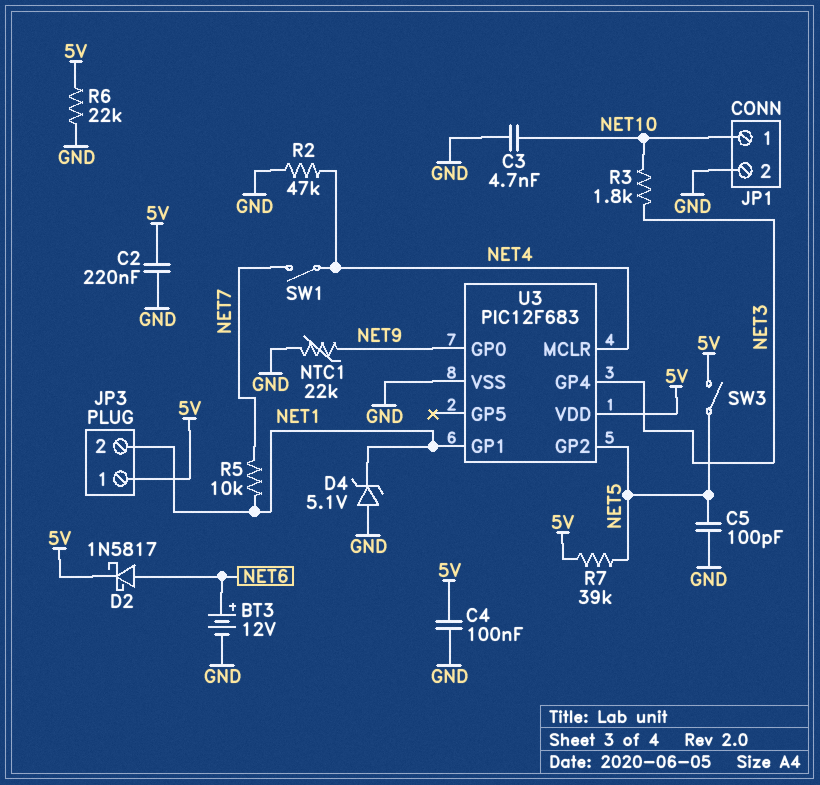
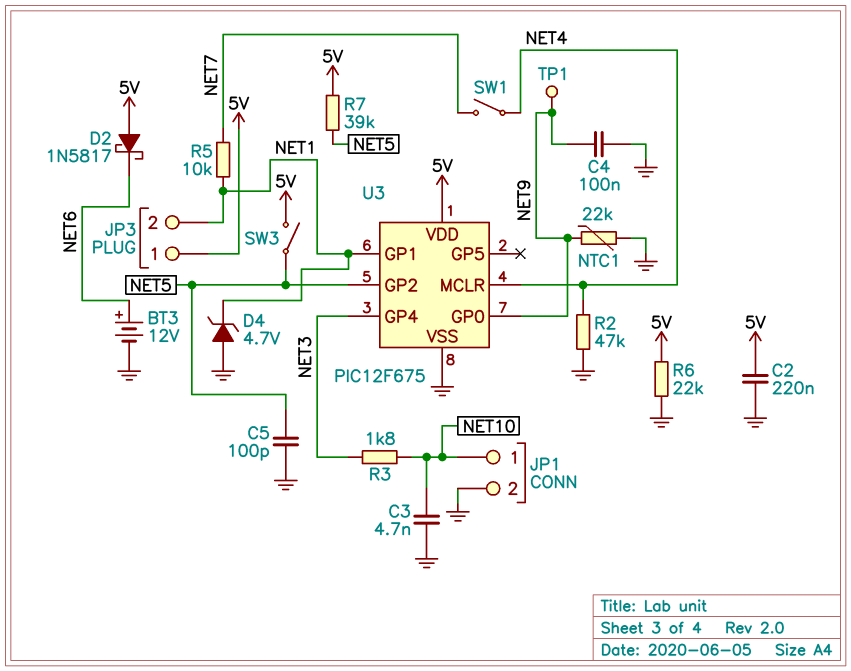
C4: 100nF (5V, GND) -> 100nF (GND, NET9)
D2: schottky 1N5817 (A NET6, K 5V) -> schottky 1N5817 (A 5V, K NET6)
D4: zener 5.1V (A GND, K NET1) -> zener 4.7V (A GND, K NET1)
TP1: none -> test point (NET9)
U3: PIC12F683 -> PIC12F675

